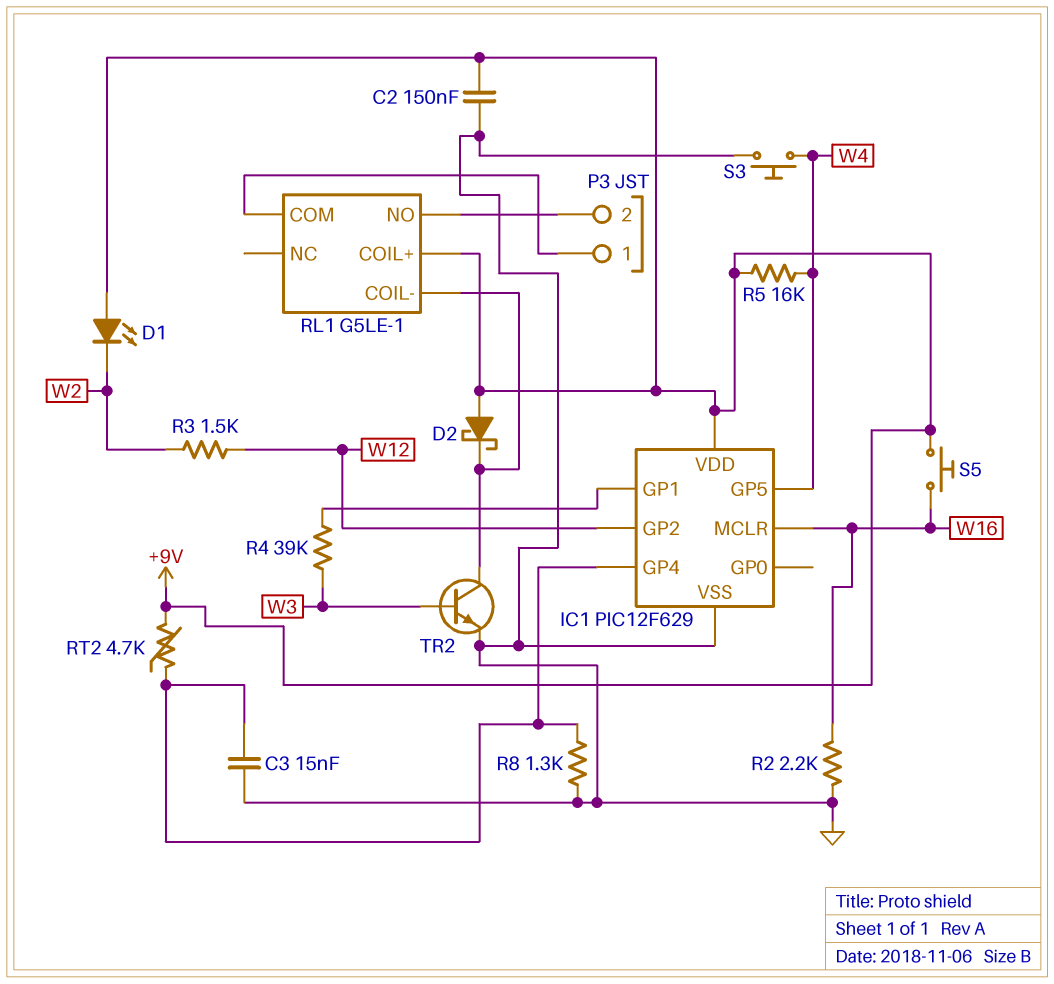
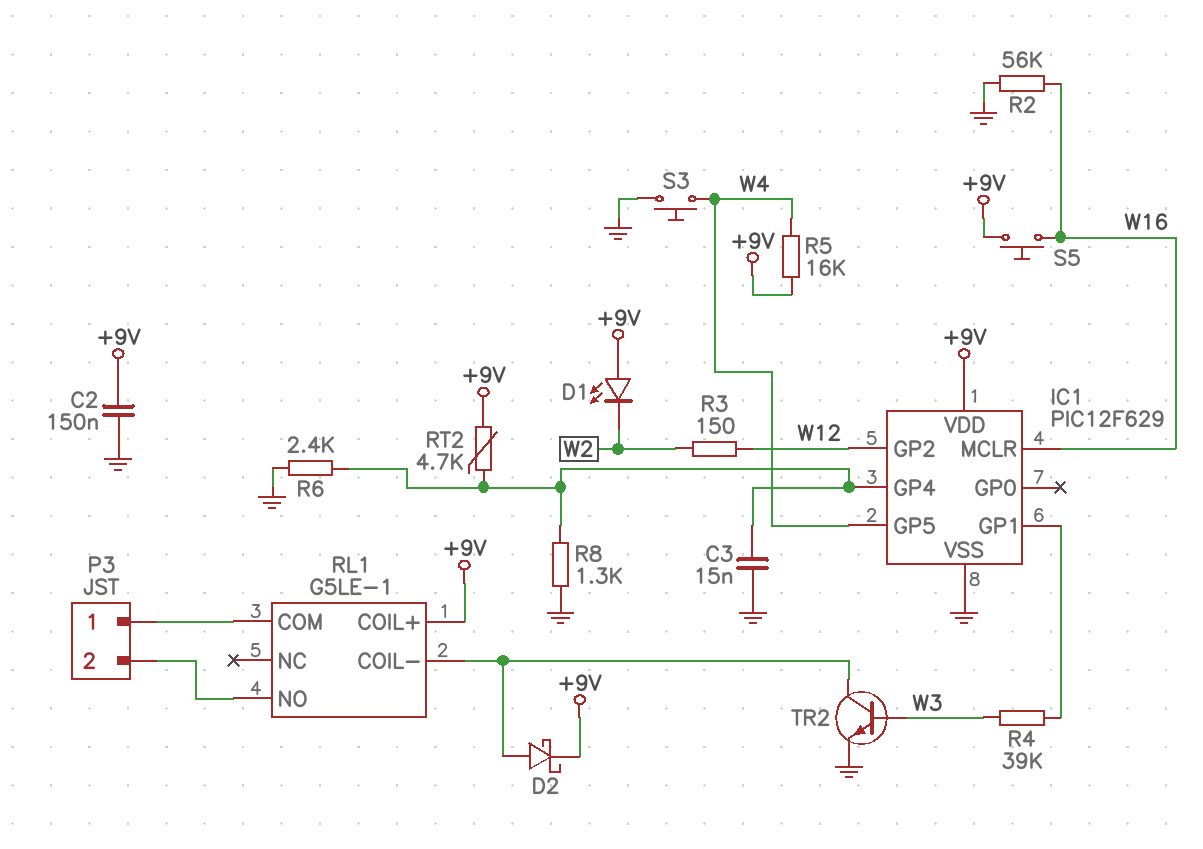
D2: schottky (A +9V, K RL1/COIL-) -> schottky (A RL1/COIL-, K +9V)
R2: 2.2k (GND, W16) -> 56k (GND, W16)
R3: 1.5k (W2, W12) -> 150 (W2, W12)
R6: none -> 2.4k (GND, IC1/GP4)

